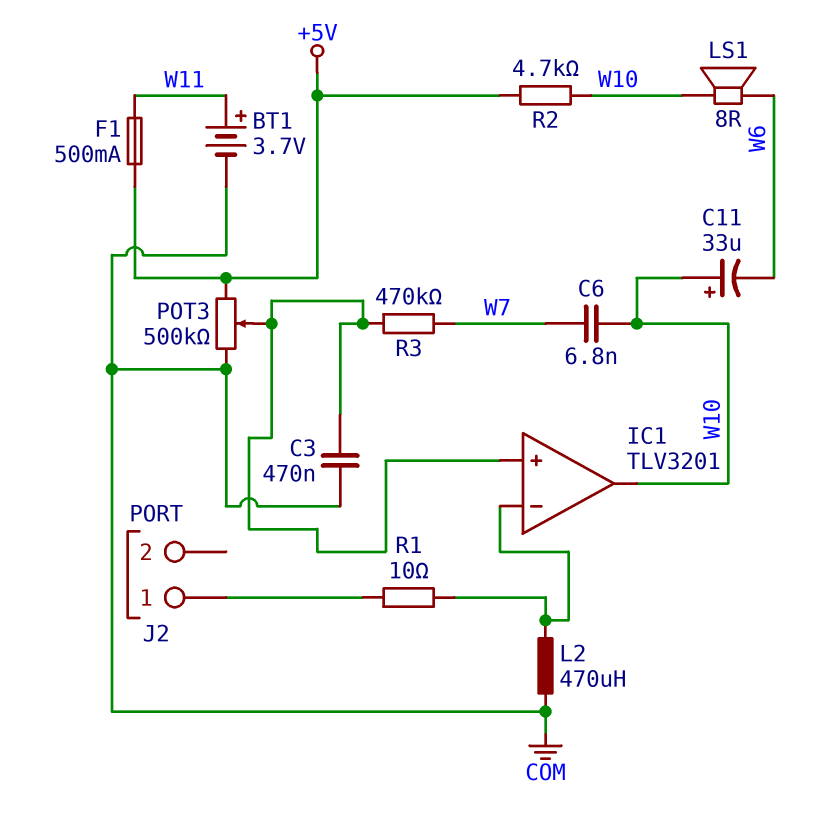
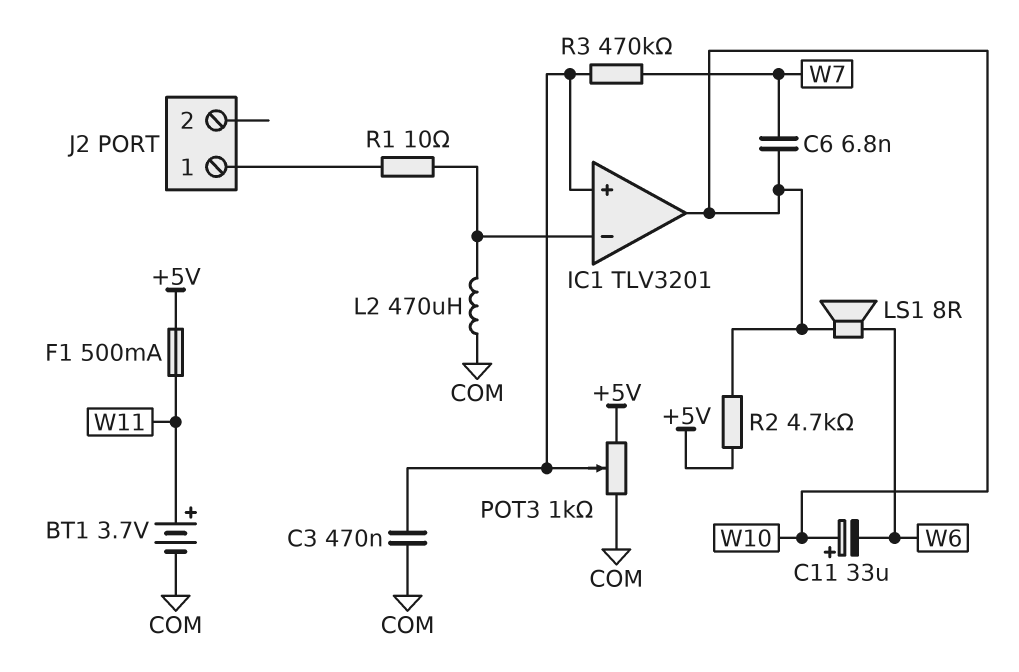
POT3: 500k (+5V, COM, wiper IC1/in+) -> 1k (+5V, COM, wiper IC1/in+)

